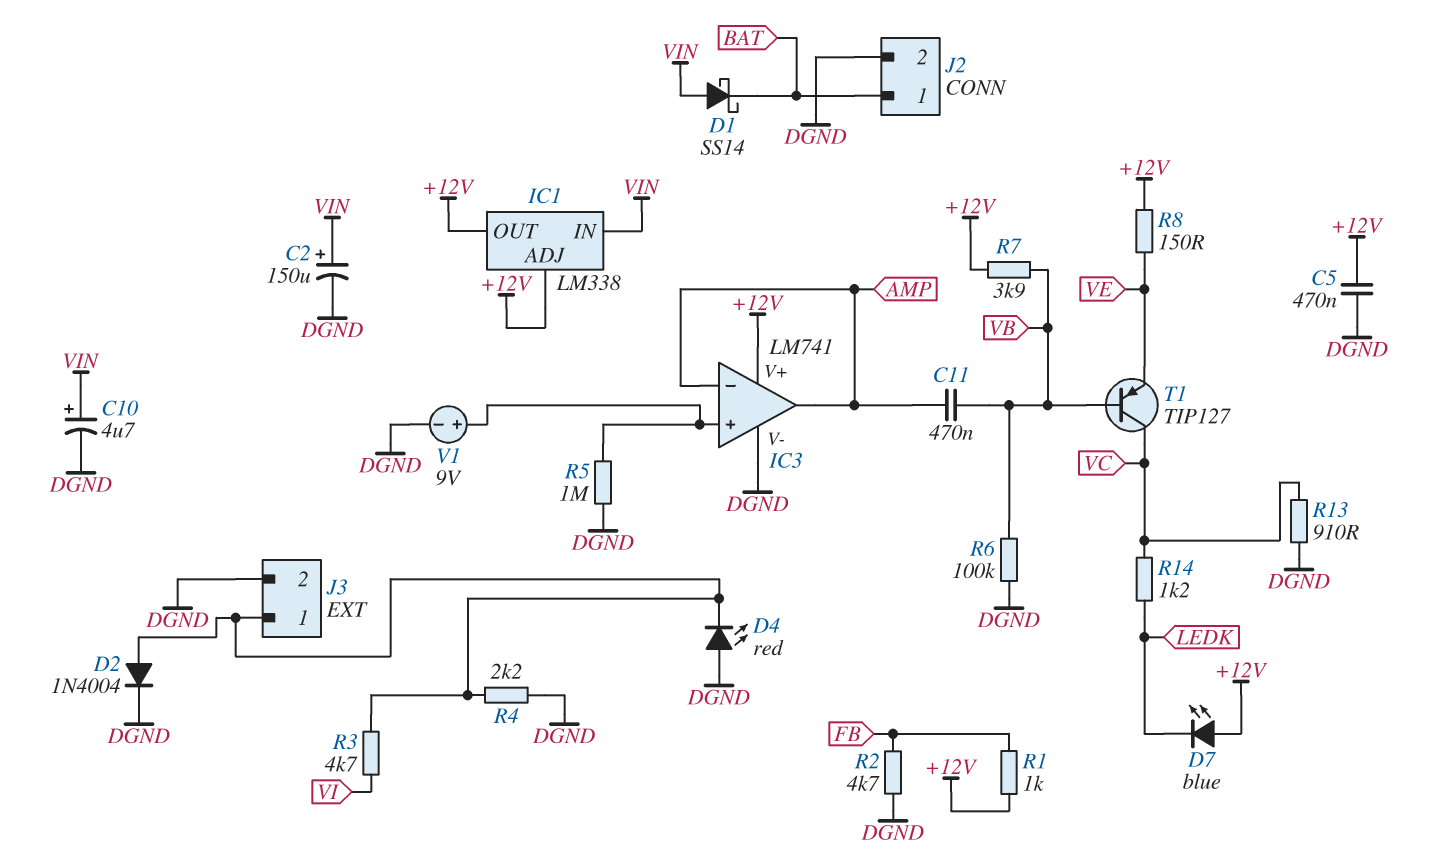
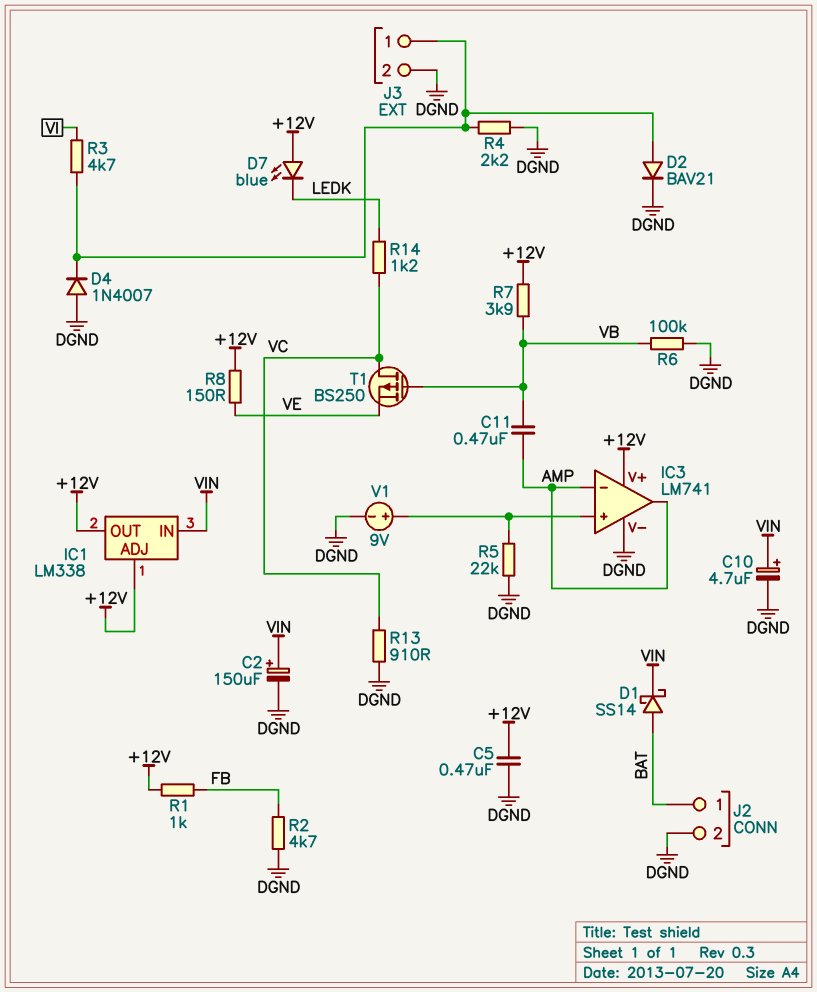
D1: schottky SS14 (A VIN, K BAT) -> schottky SS14 (A BAT, K VIN)
D2: diode 1N4004 (A J3/1, K DGND) -> diode BAV21 (A J3/1, K DGND)
D4: LED red (A DGND, K J3/1) -> diode 1N4007 (A DGND, K J3/1)
R5: 1M (DGND, IC3/in+) -> 22k (DGND, IC3/in+)
T1: PNP TIP127 (B VB, C VC, E VE) -> PMOS BS250 (G VB, D VC, S VE)

